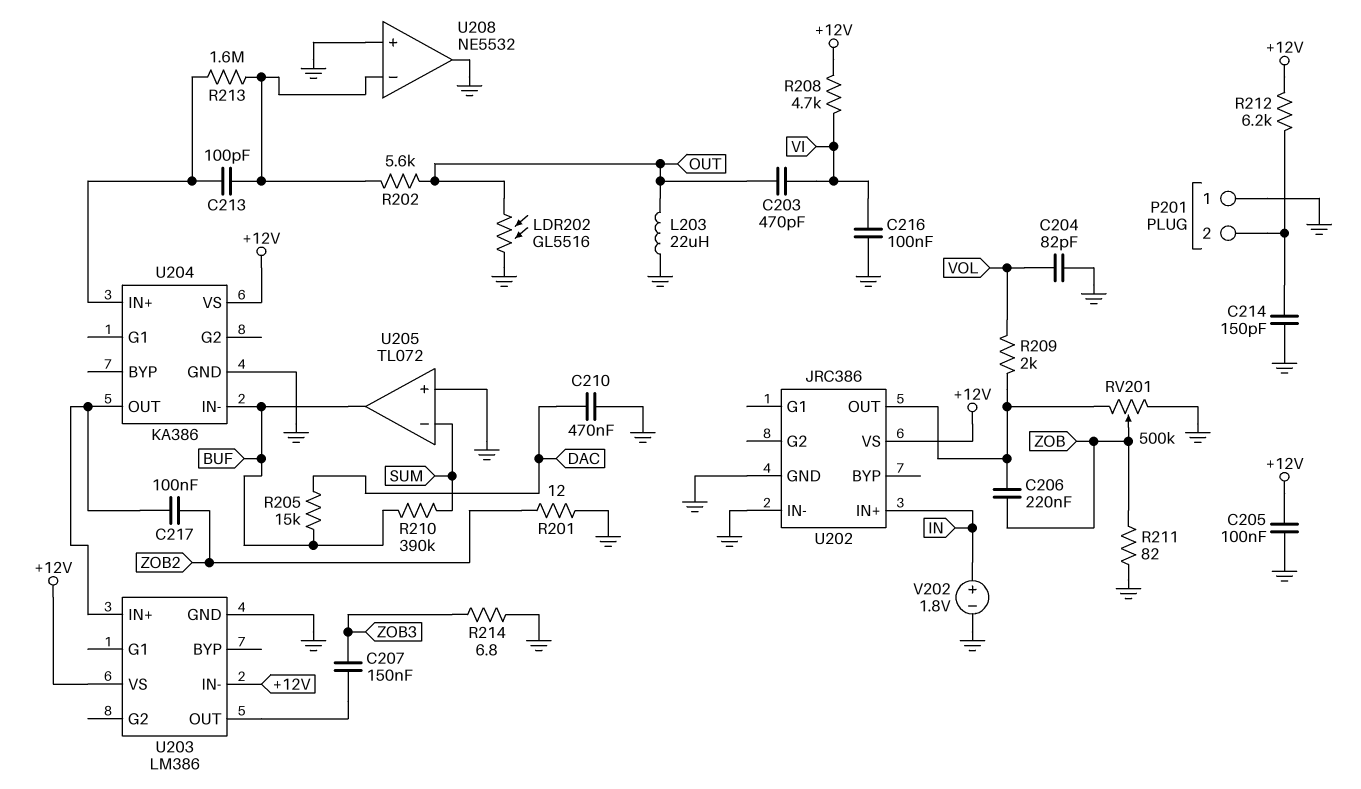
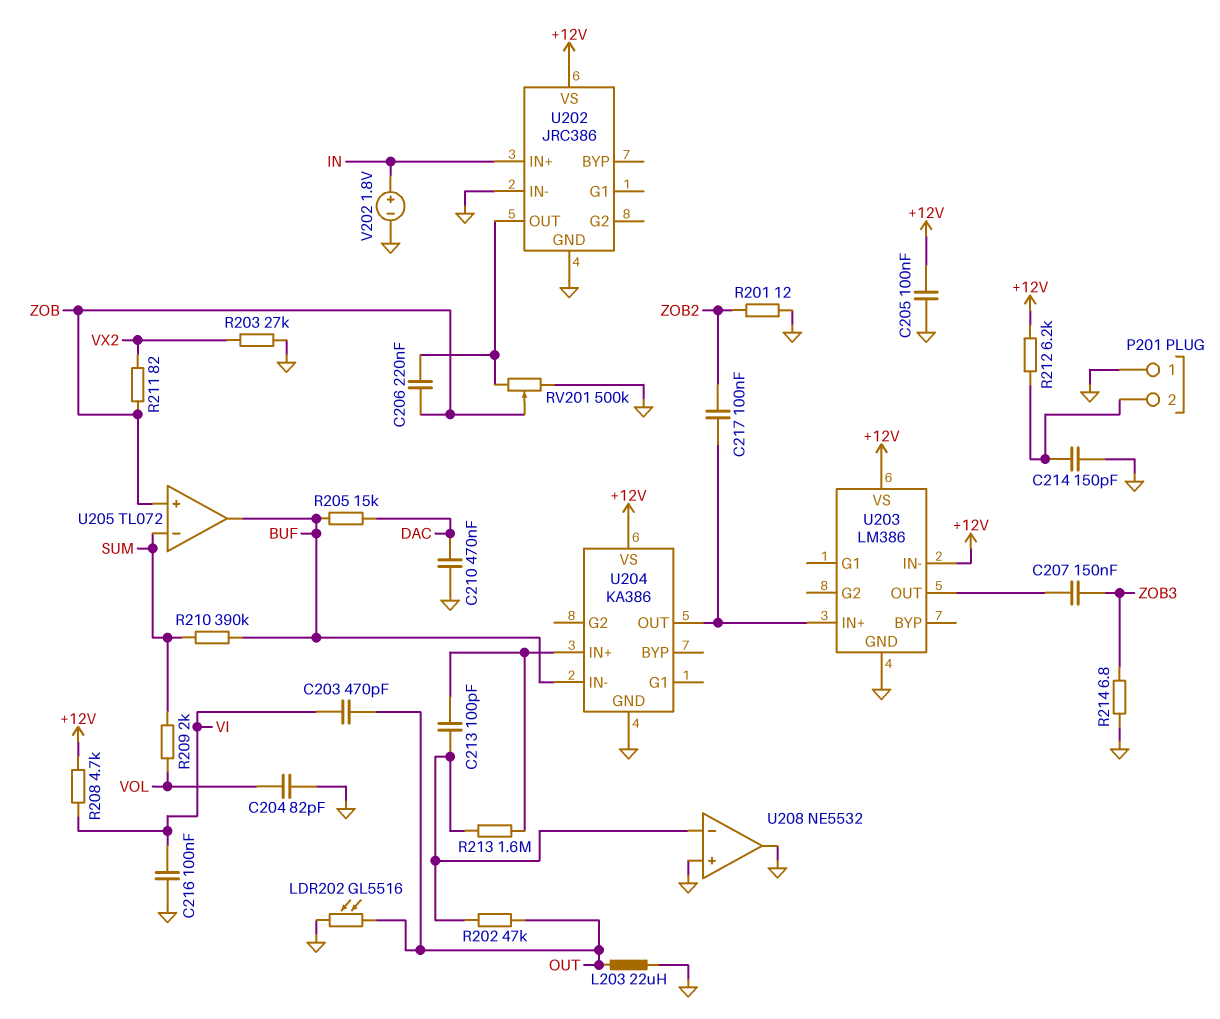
R202: 5.6k (OUT, U208/in-) -> 47k (OUT, U208/in-)
R203: none -> 27k (GND, VX2)
R209: 2k (U202/OUT, VOL) -> 2k (SUM, VOL)
R211: 82 (GND, ZOB) -> 82 (VX2, ZOB)
U205 pin in+: GND -> ZOB

